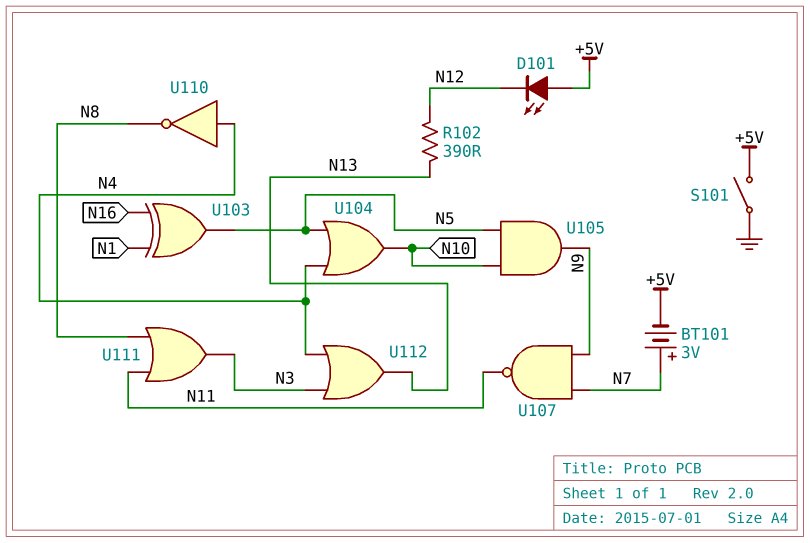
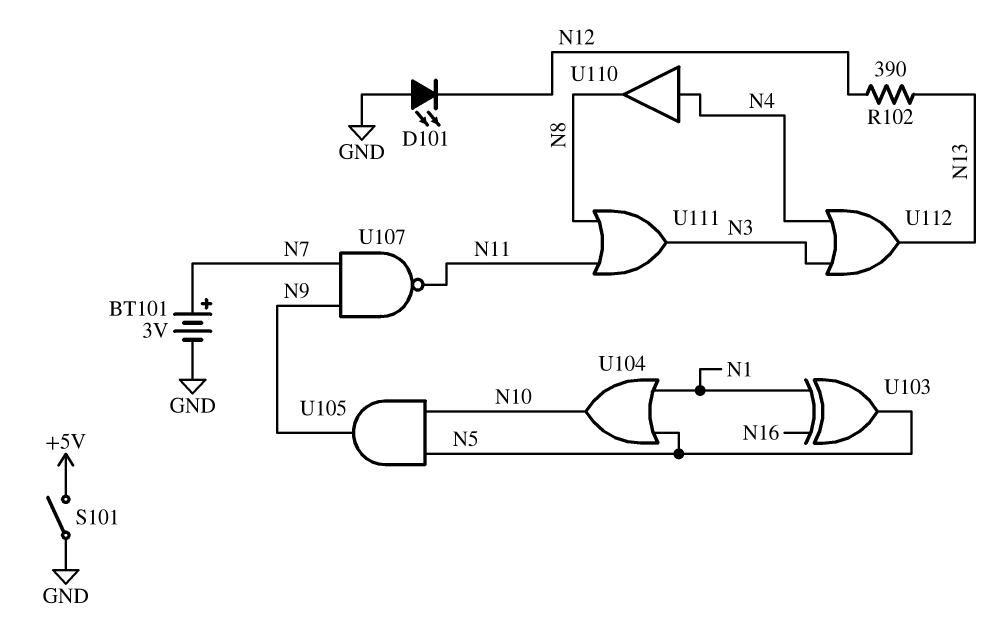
BT101: 3V (plus N7, minus +5V) -> 3V (plus N7, minus GND)
D101: LED (A +5V, K N12) -> LED (A GND, K N12)
U104: OR (in N4, in N5, out N10) -> OR (in N1, in N5, out N10)
U110: NOT (in N4, out N8) -> buffer (in N4, out N8)

